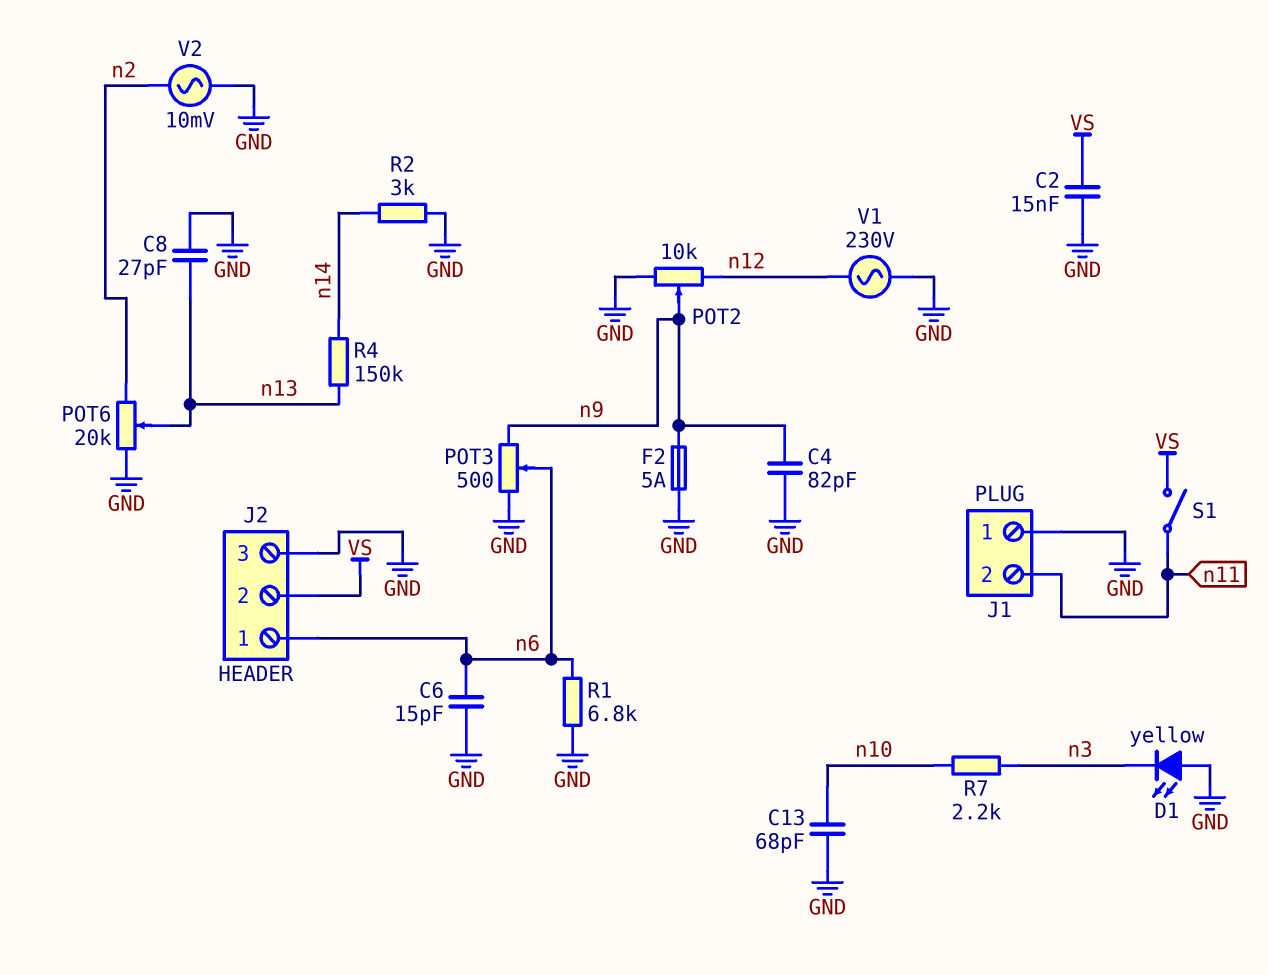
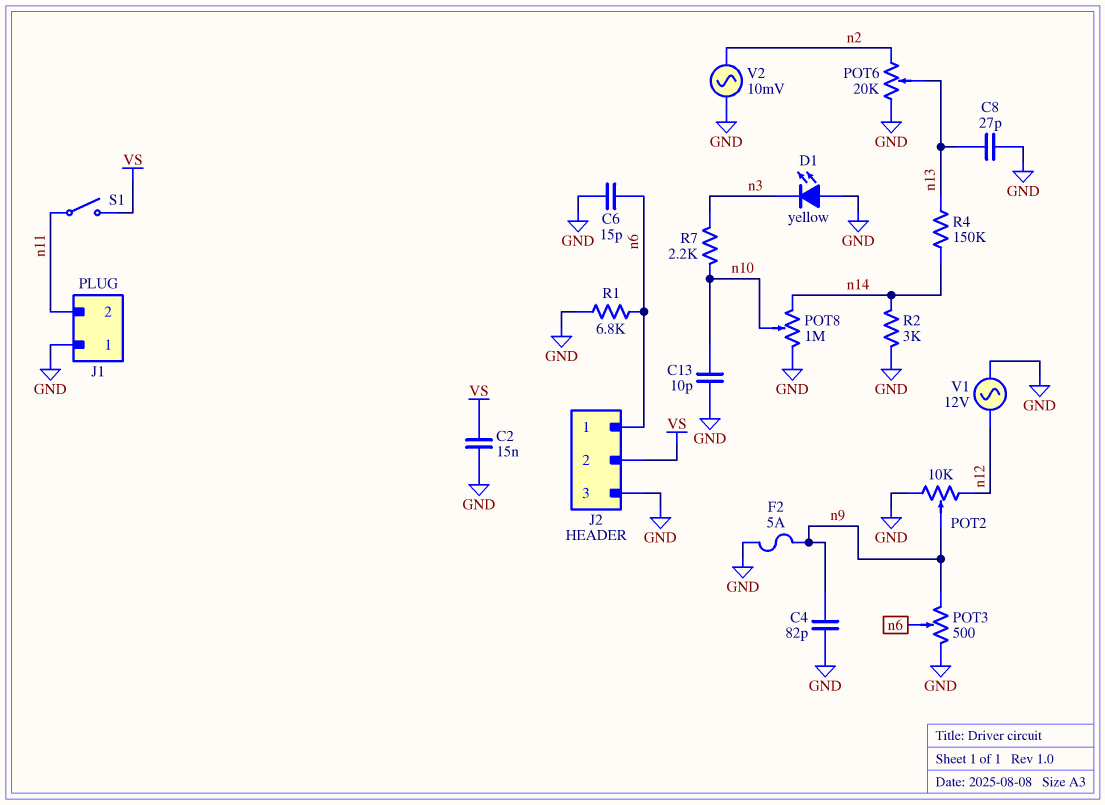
C13: 68pF (GND, n10) -> 10pF (GND, n10)
POT8: none -> 1M (GND, n14, wiper n10)
V1: AC 230V (GND, n12) -> AC 12V (GND, n12)

